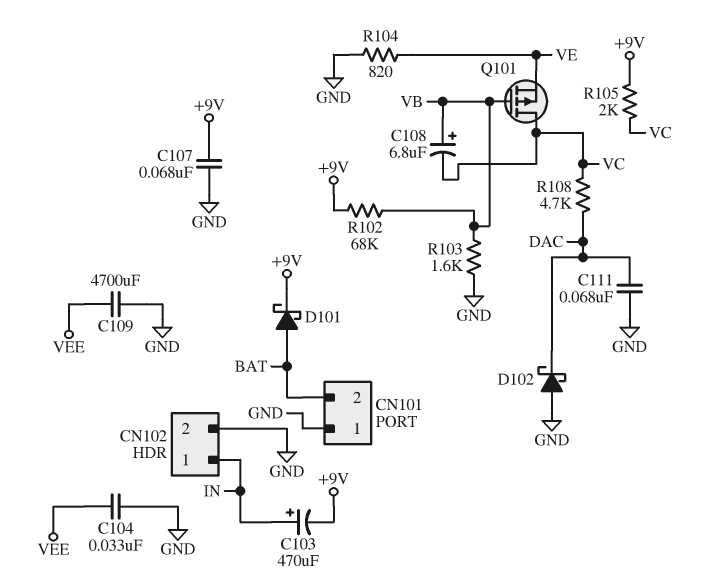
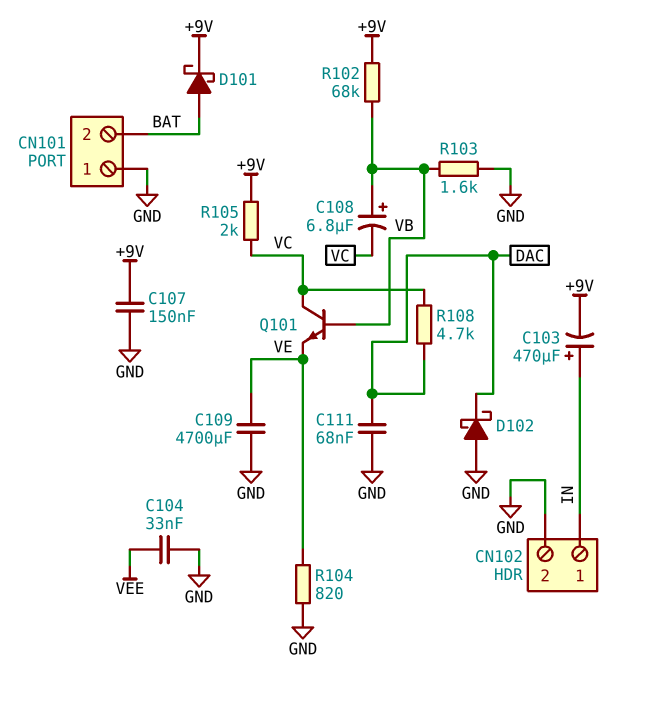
C107: 68nF (+9V, GND) -> 150nF (+9V, GND)
C109: 4700uF (GND, VEE) -> 4700uF (GND, VE)
Q101: PMOS (G VB, D VC, S VE) -> NPN (B VB, C VC, E VE)

